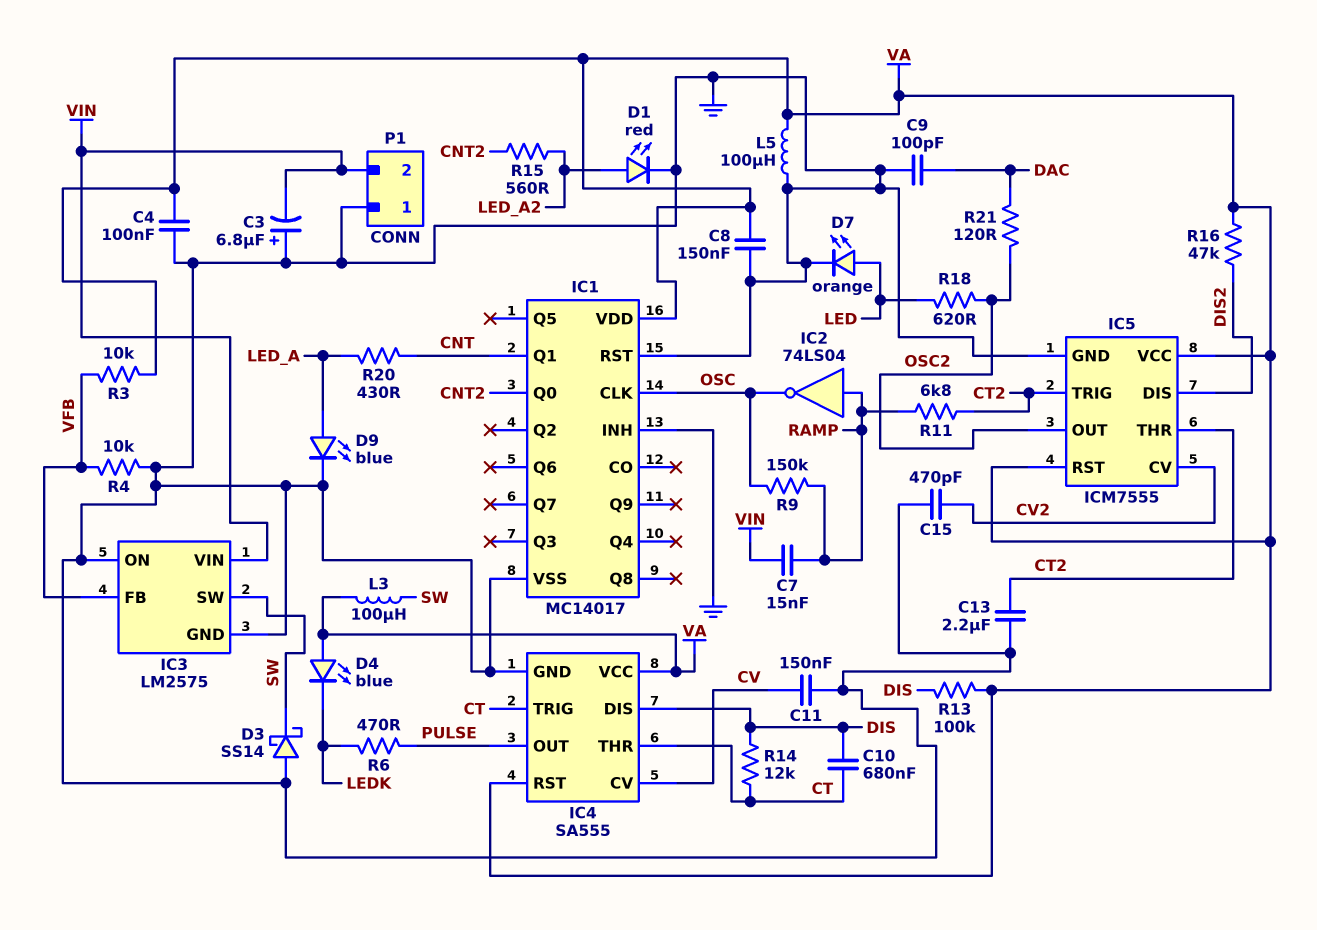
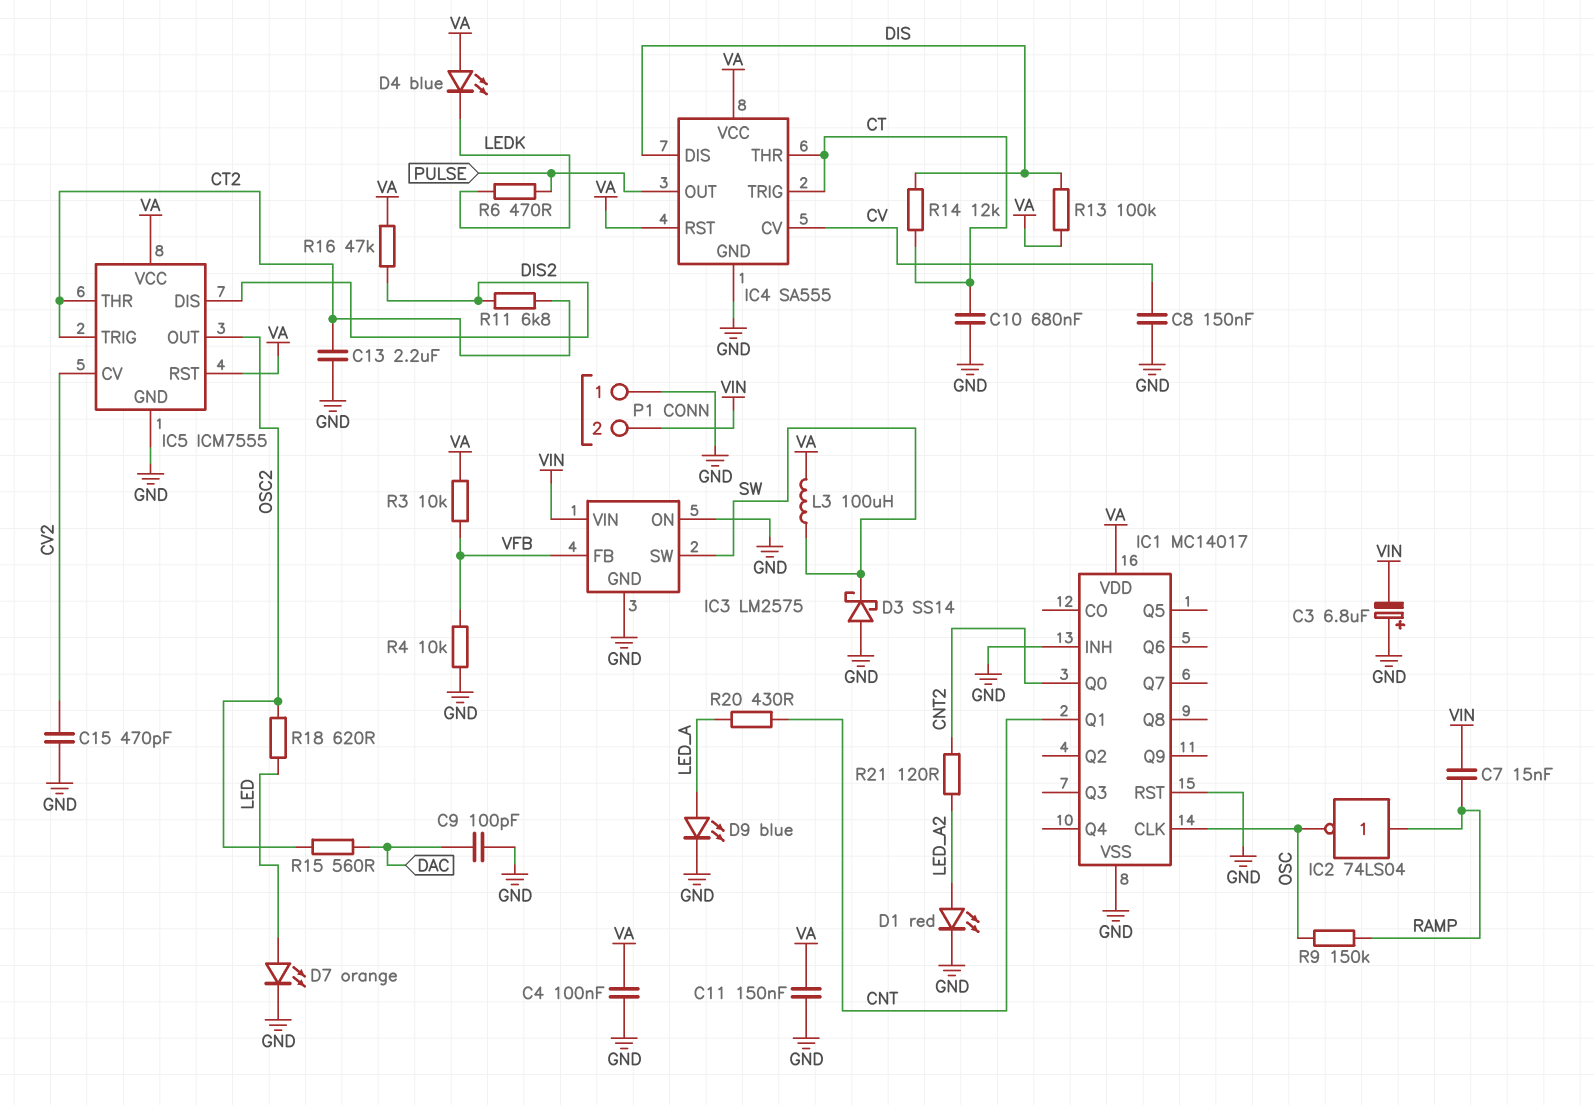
C8: 150nF (GND, VA) -> 150nF (CV, GND)
C10: 680nF (CT, DIS) -> 680nF (CT, GND)
C11: 150nF (CV, GND) -> 150nF (GND, VA)
L5: 100uH (GND, VA) -> none
R11: 6.8k (CT2, RAMP) -> 6.8k (CT2, DIS2)
R15: 560 (CNT2, LED_A2) -> 560 (DAC, OSC2)
R21: 120 (DAC, OSC2) -> 120 (CNT2, LED_A2)

